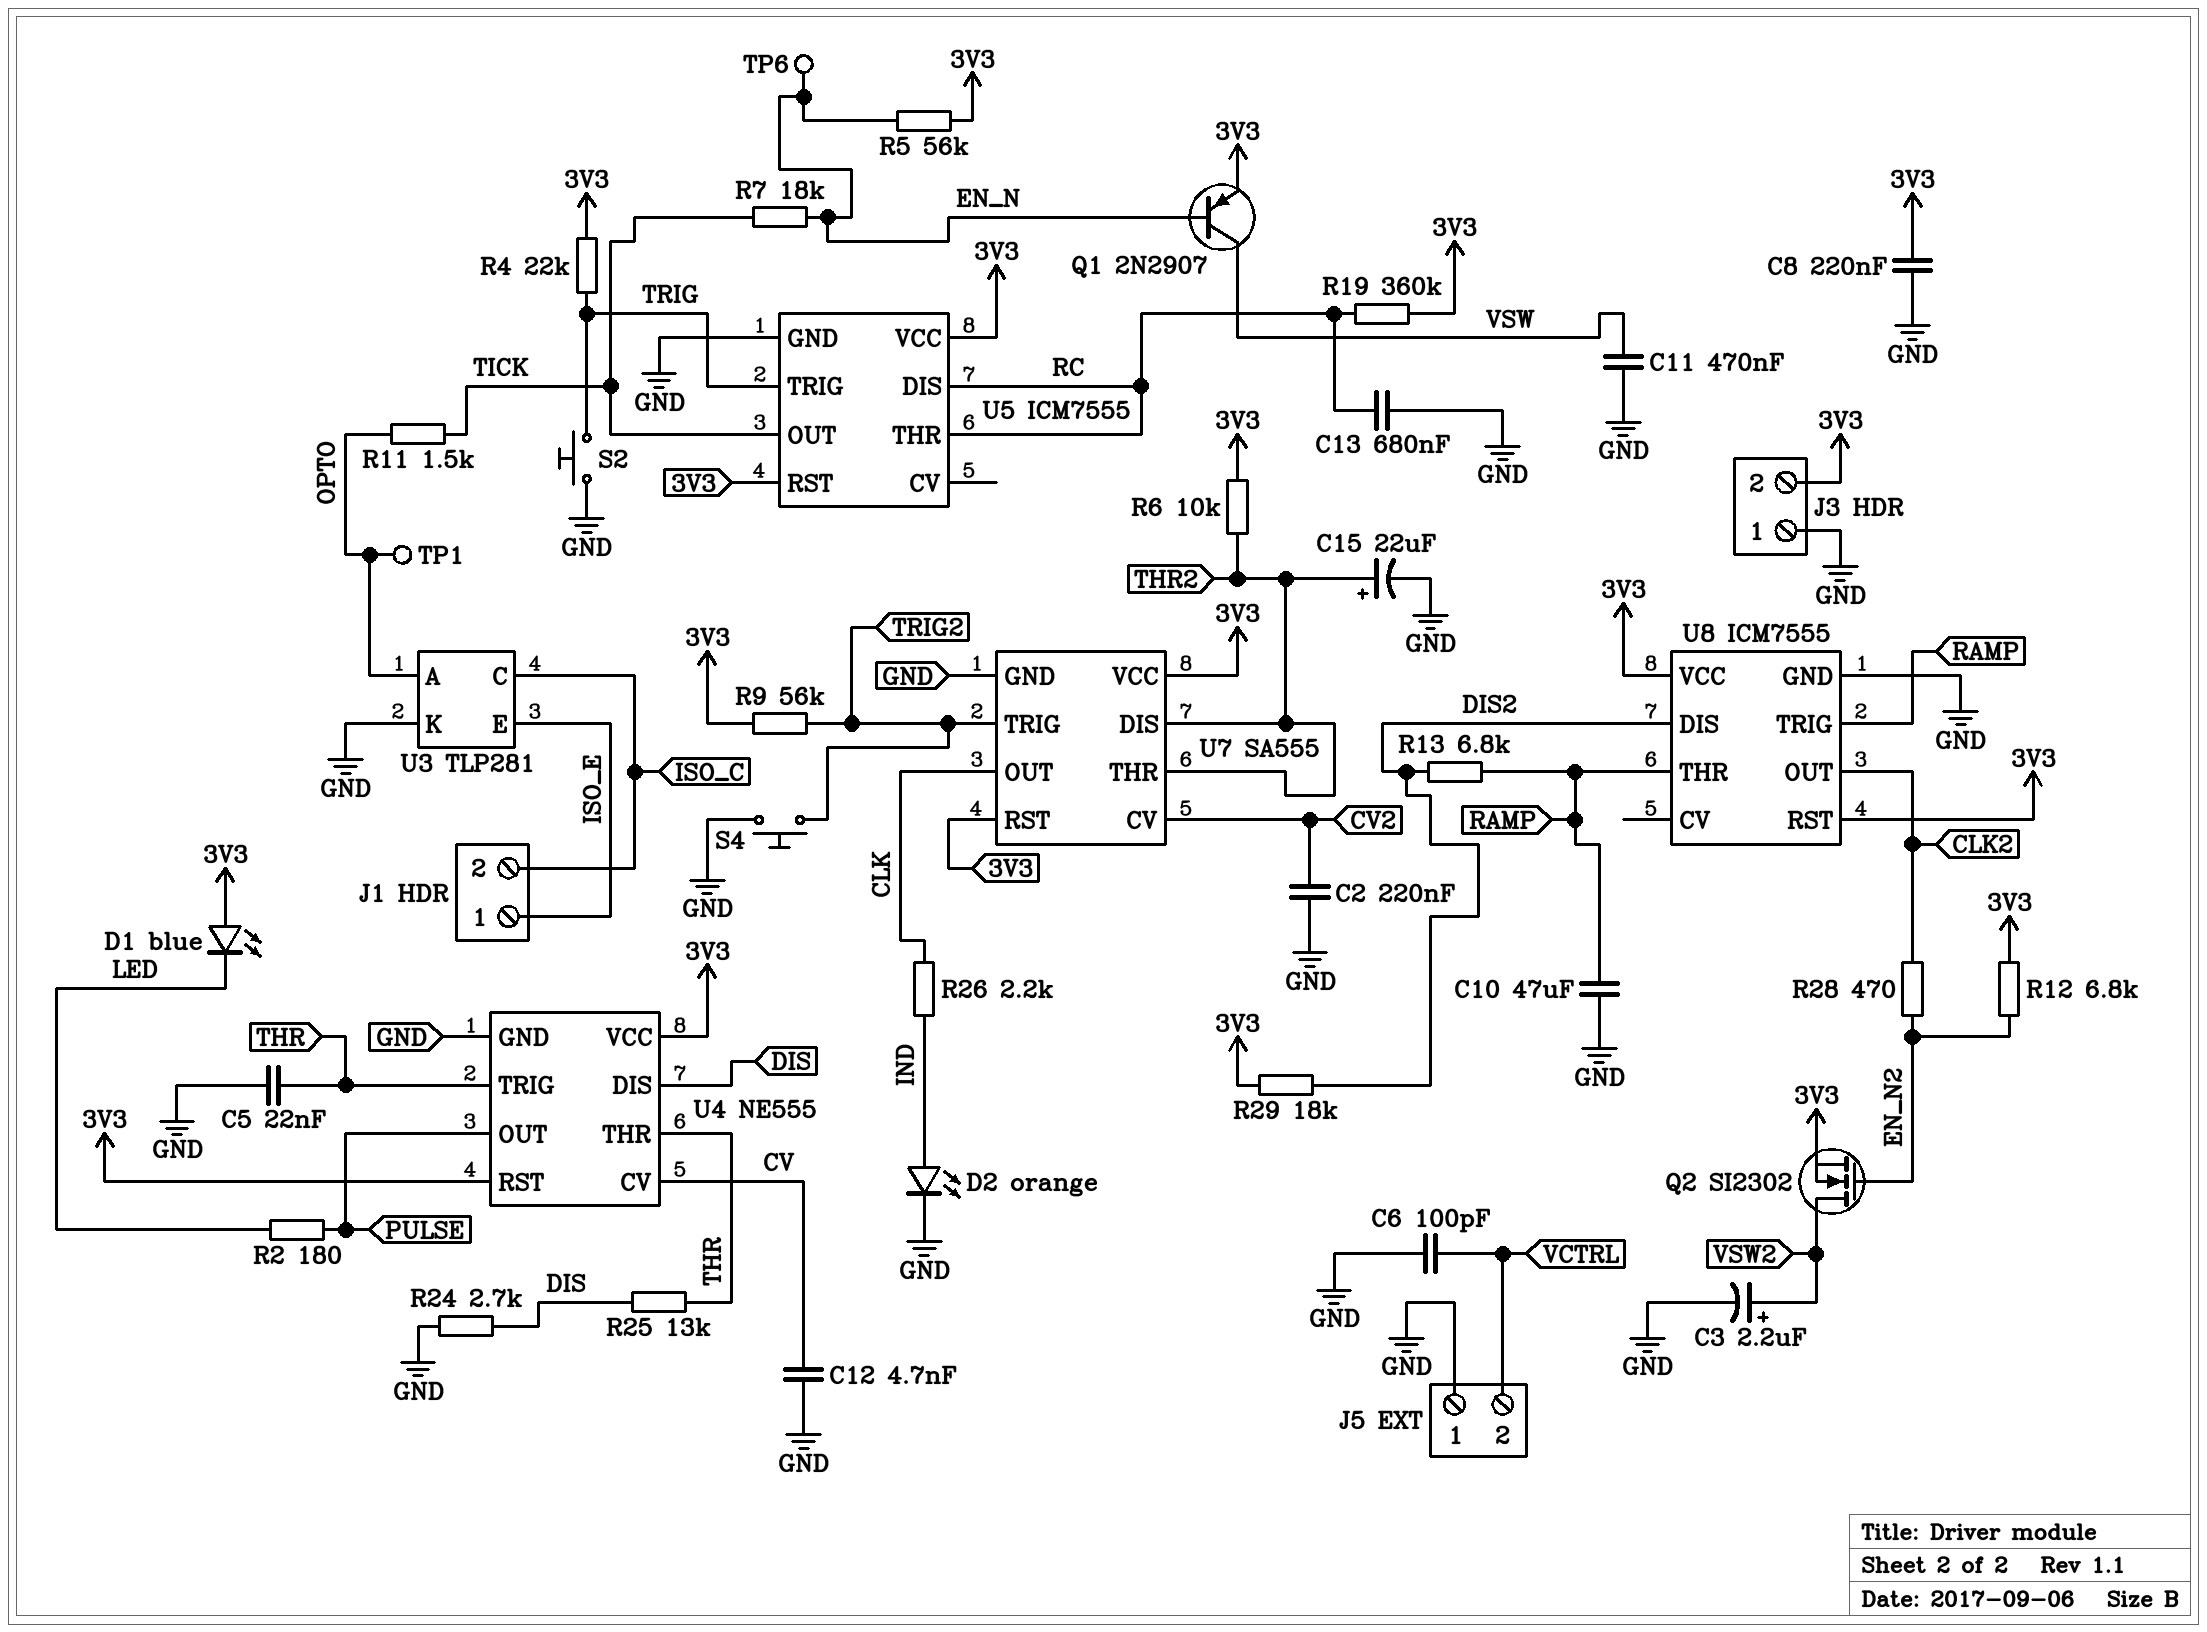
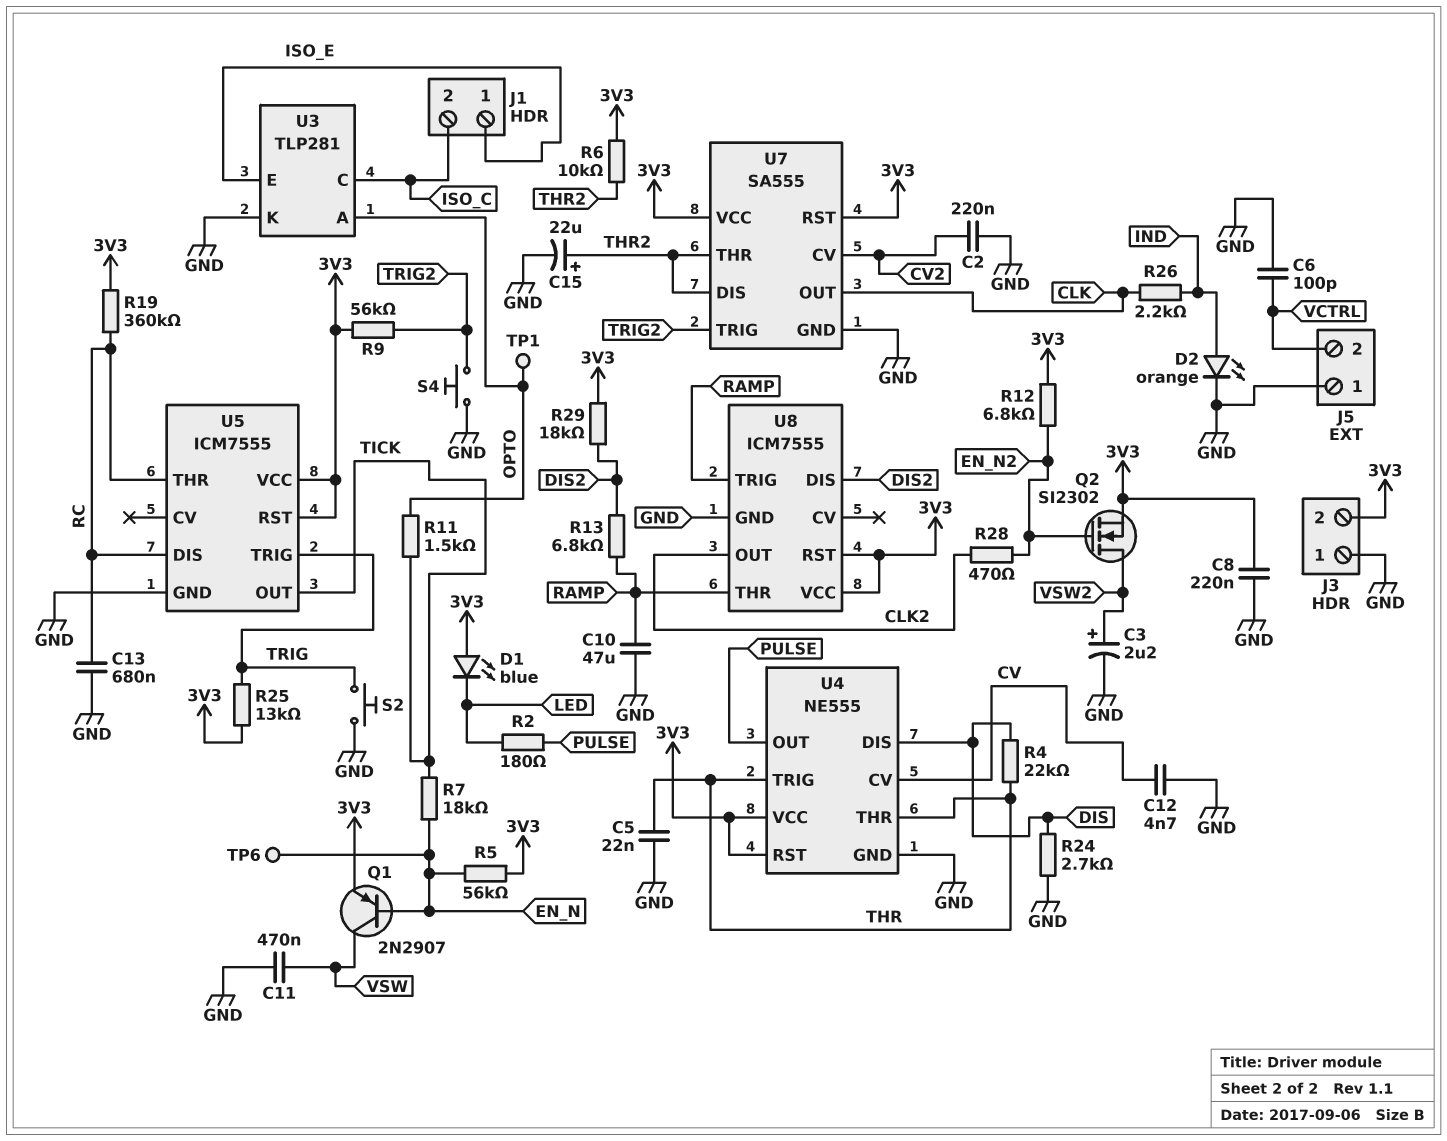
R4: 22k (3V3, TRIG) -> 22k (DIS, THR)
R25: 13k (DIS, THR) -> 13k (3V3, TRIG)

